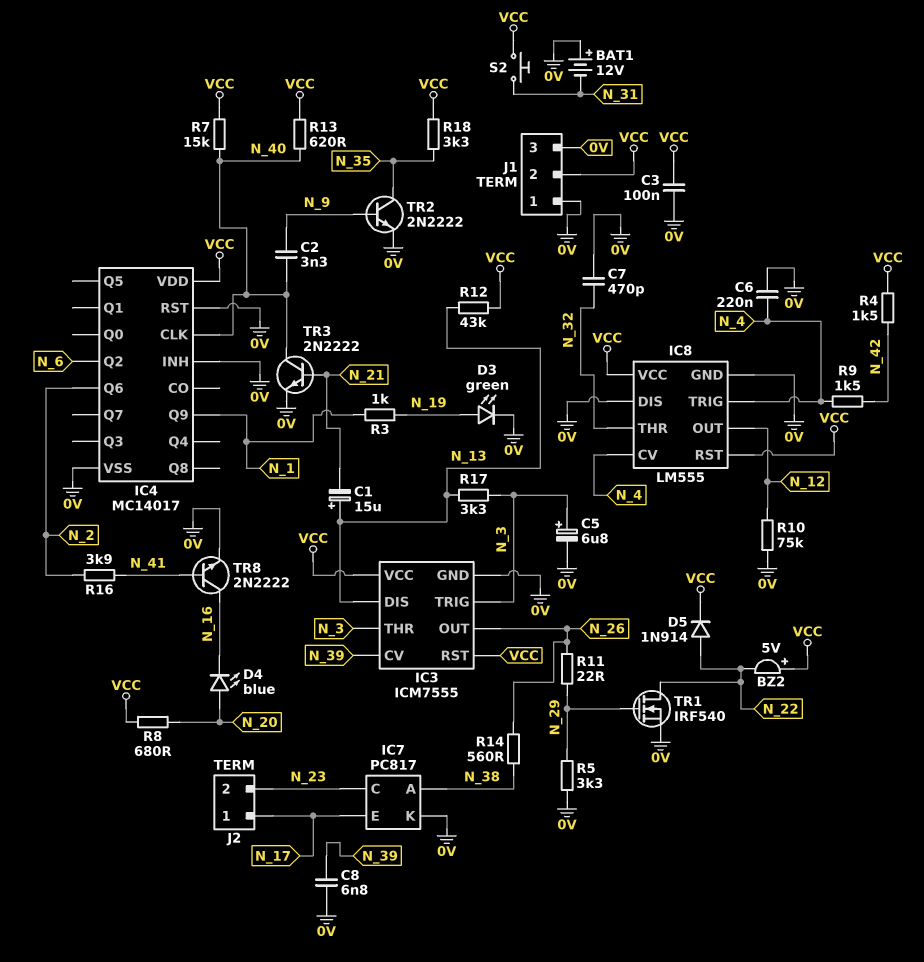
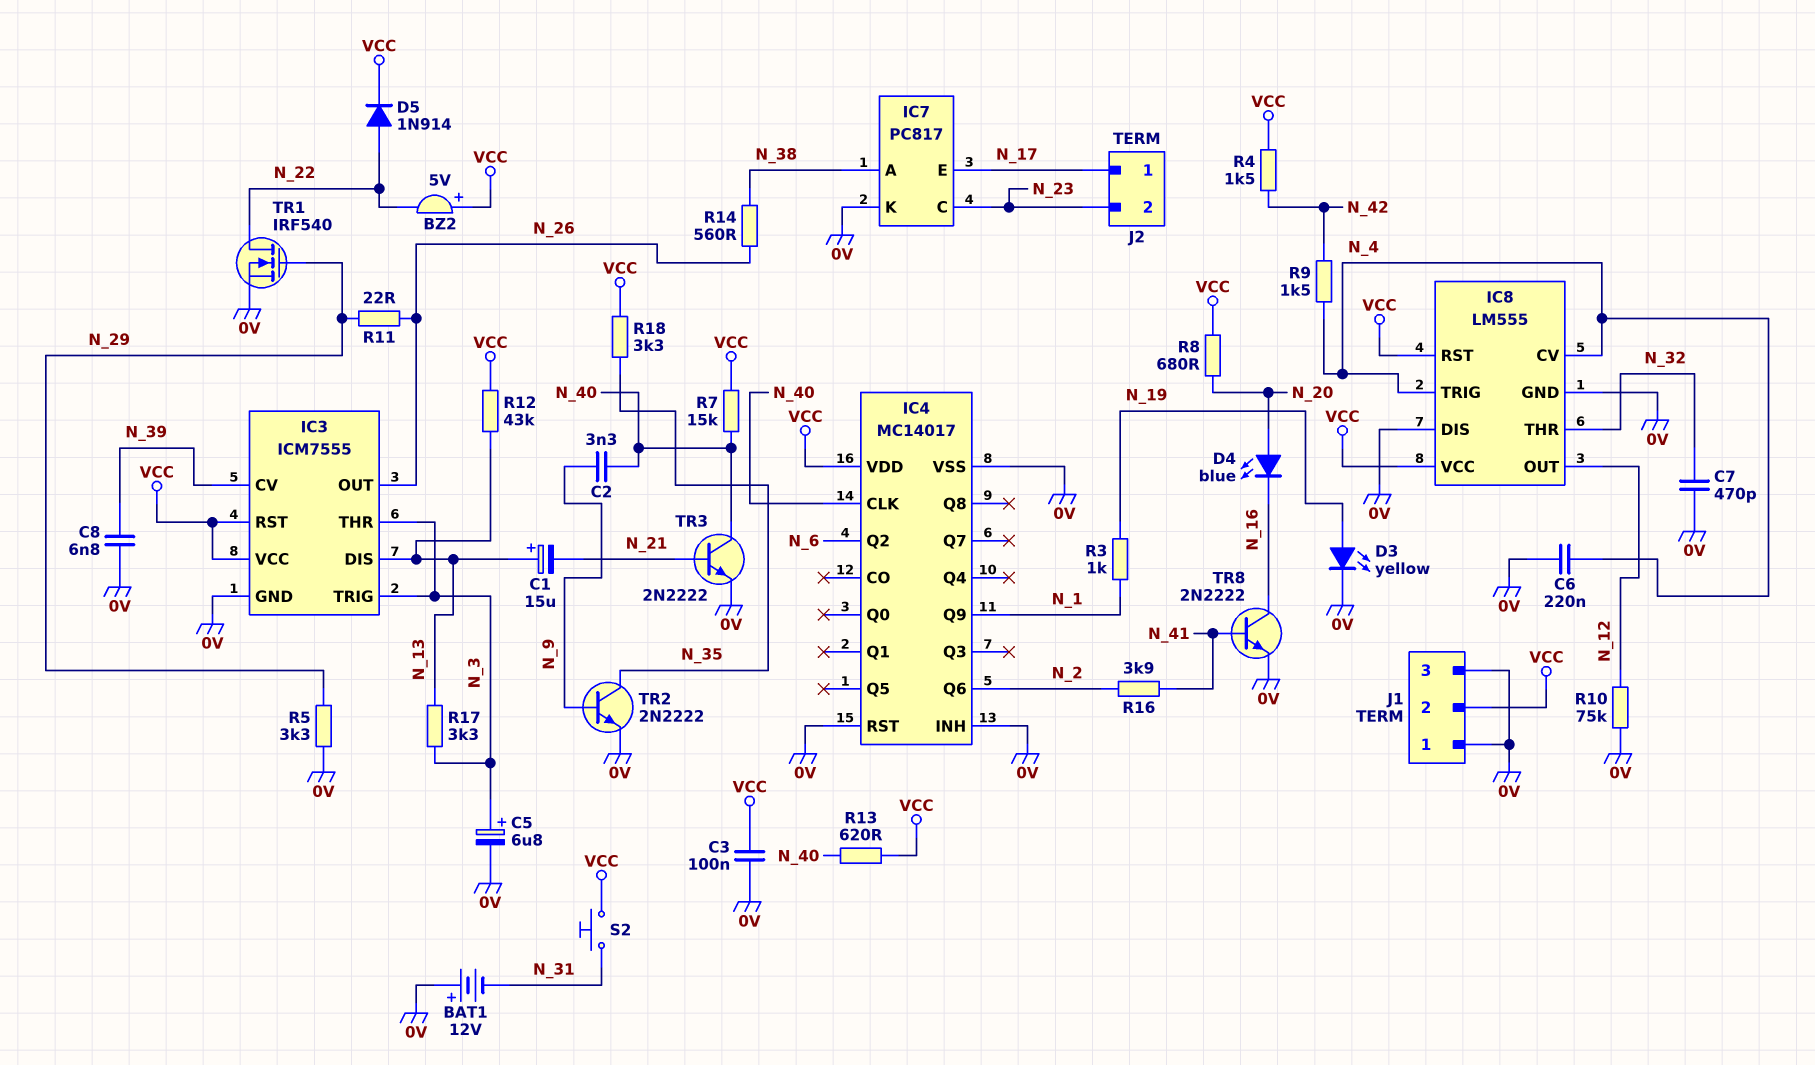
D3: LED green (A N_19, K 0V) -> LED yellow (A N_19, K 0V)

